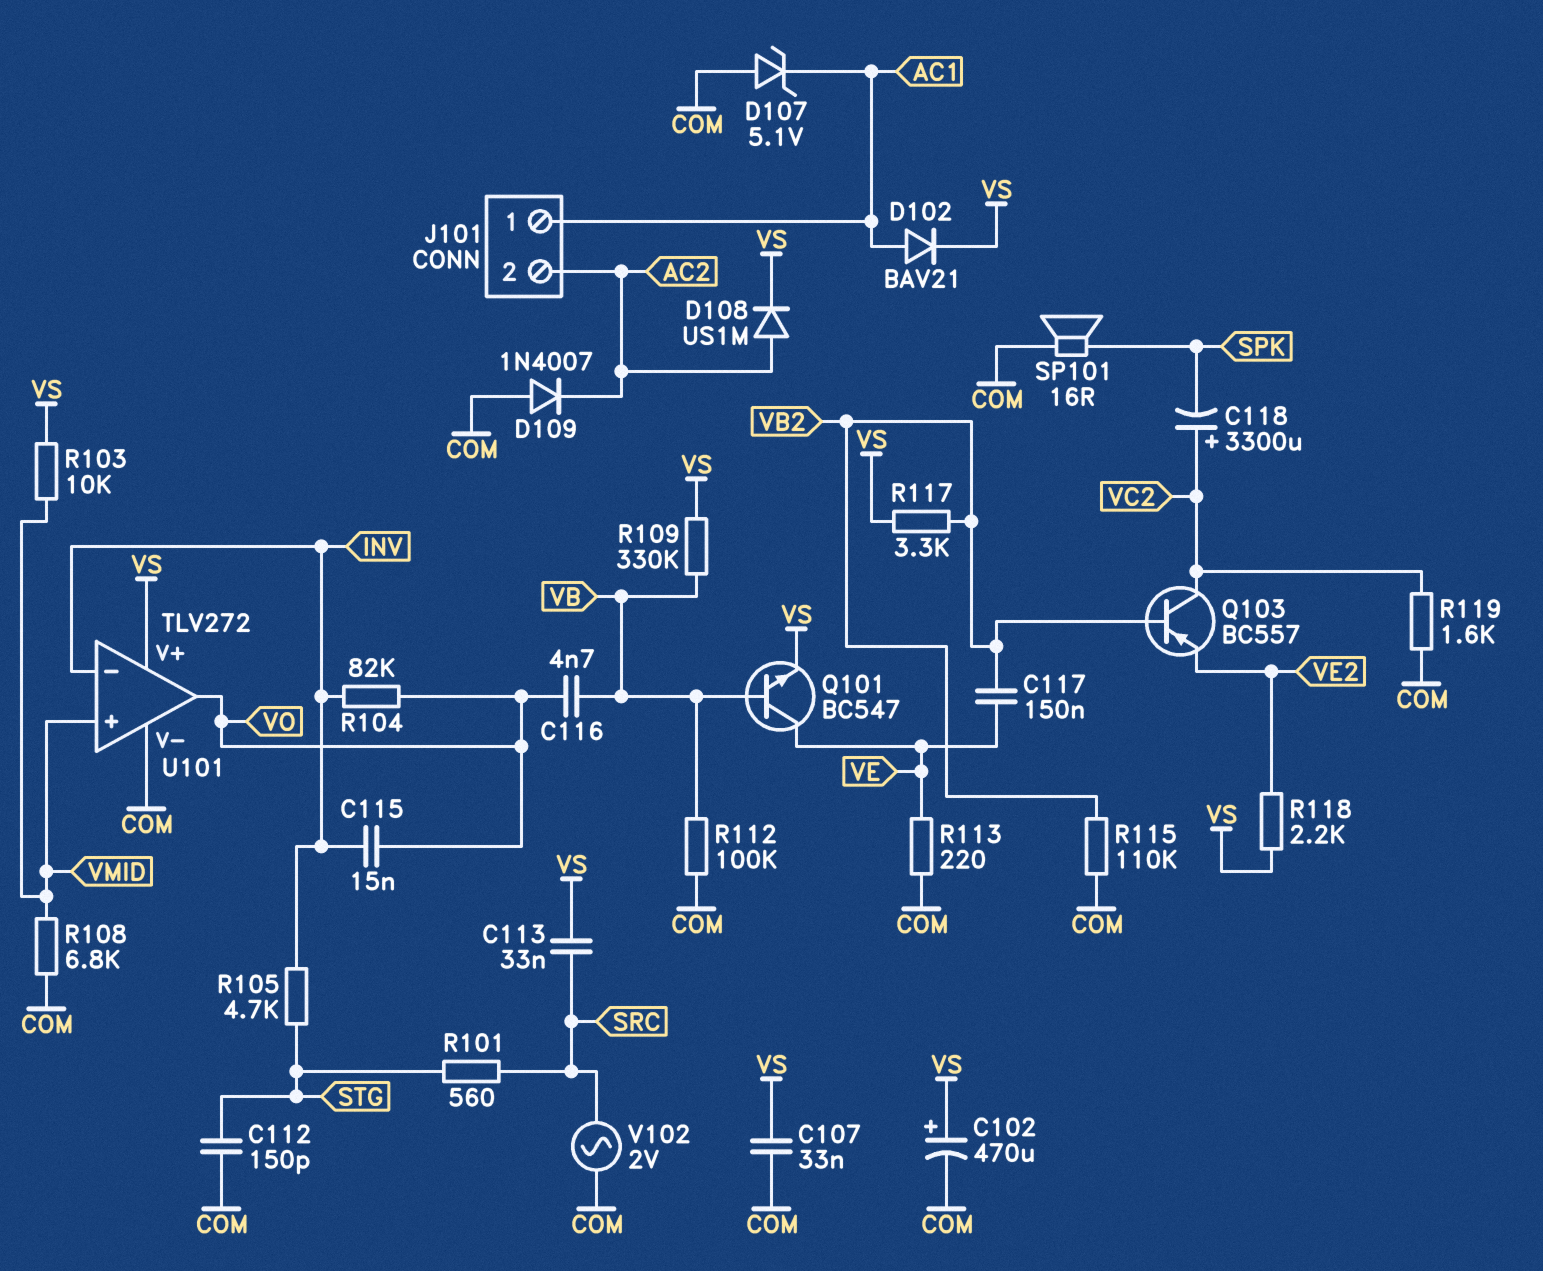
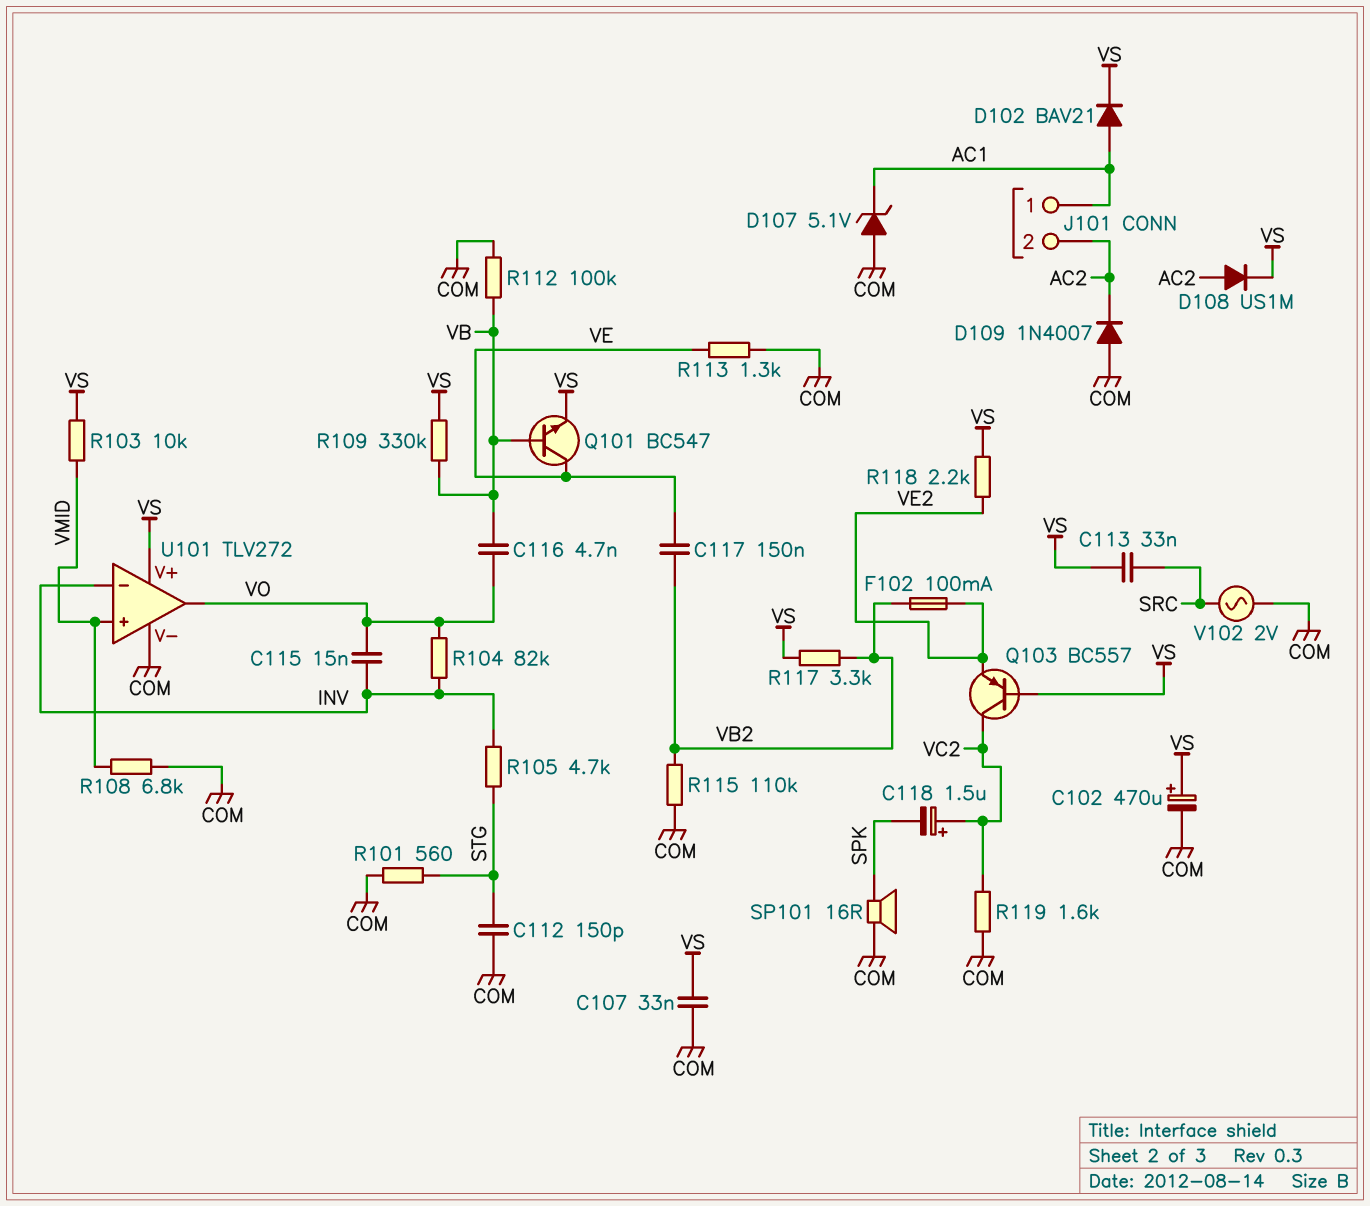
C118: 3300uF (plus VC2, minus SPK) -> 1.5uF (plus VC2, minus SPK)
F102: none -> 100mA (VB2, VE2)
Q103: PNP BC557 (B VB2, C VC2, E VE2) -> PNP BC557 (B VS, C VC2, E VE2)
R101: 560 (SRC, STG) -> 560 (COM, STG)
R113: 220 (COM, VE) -> 1.3k (COM, VE)

